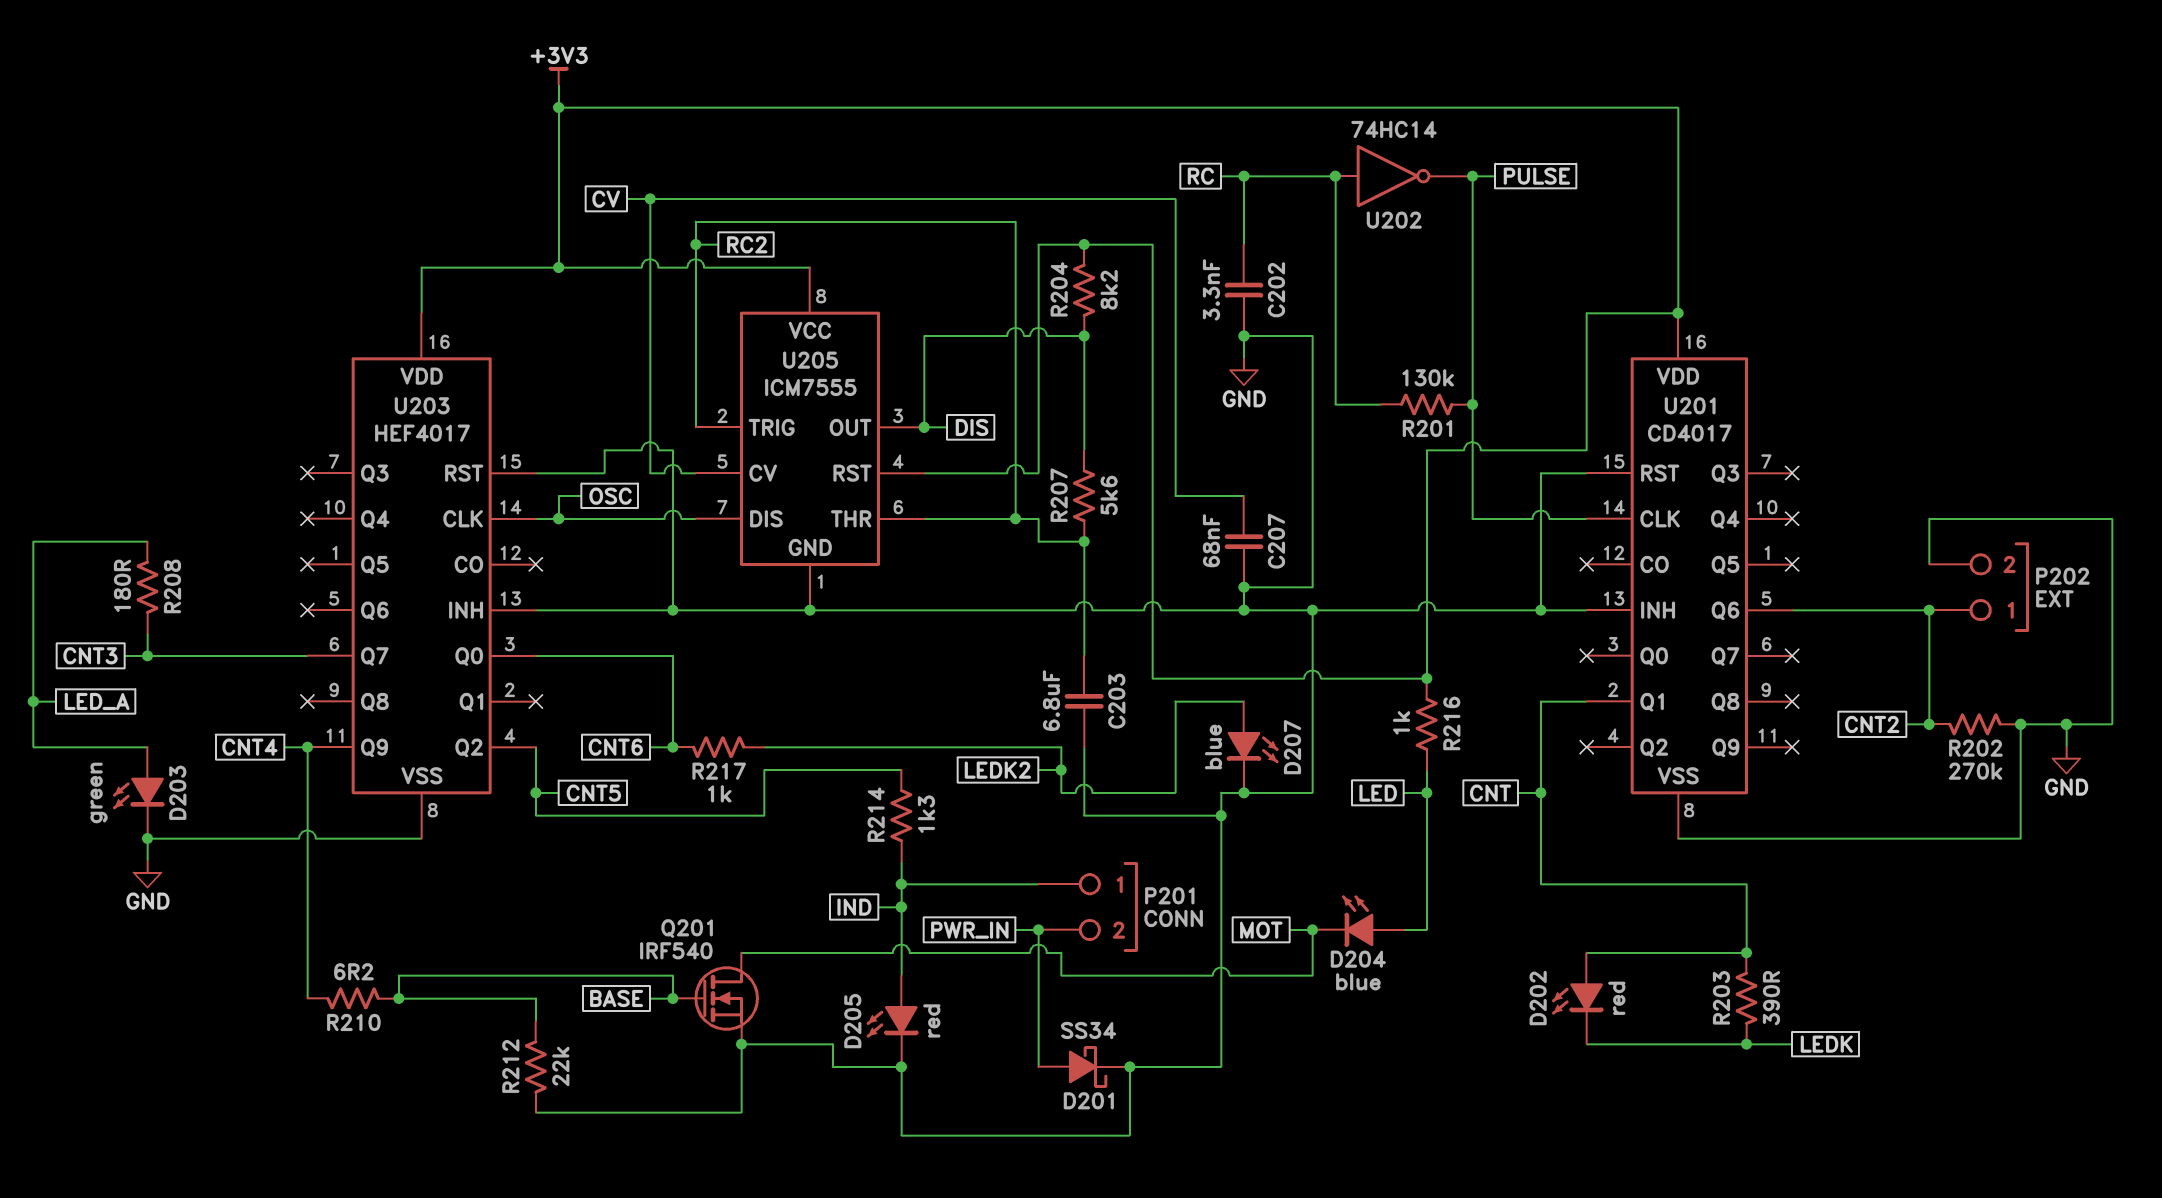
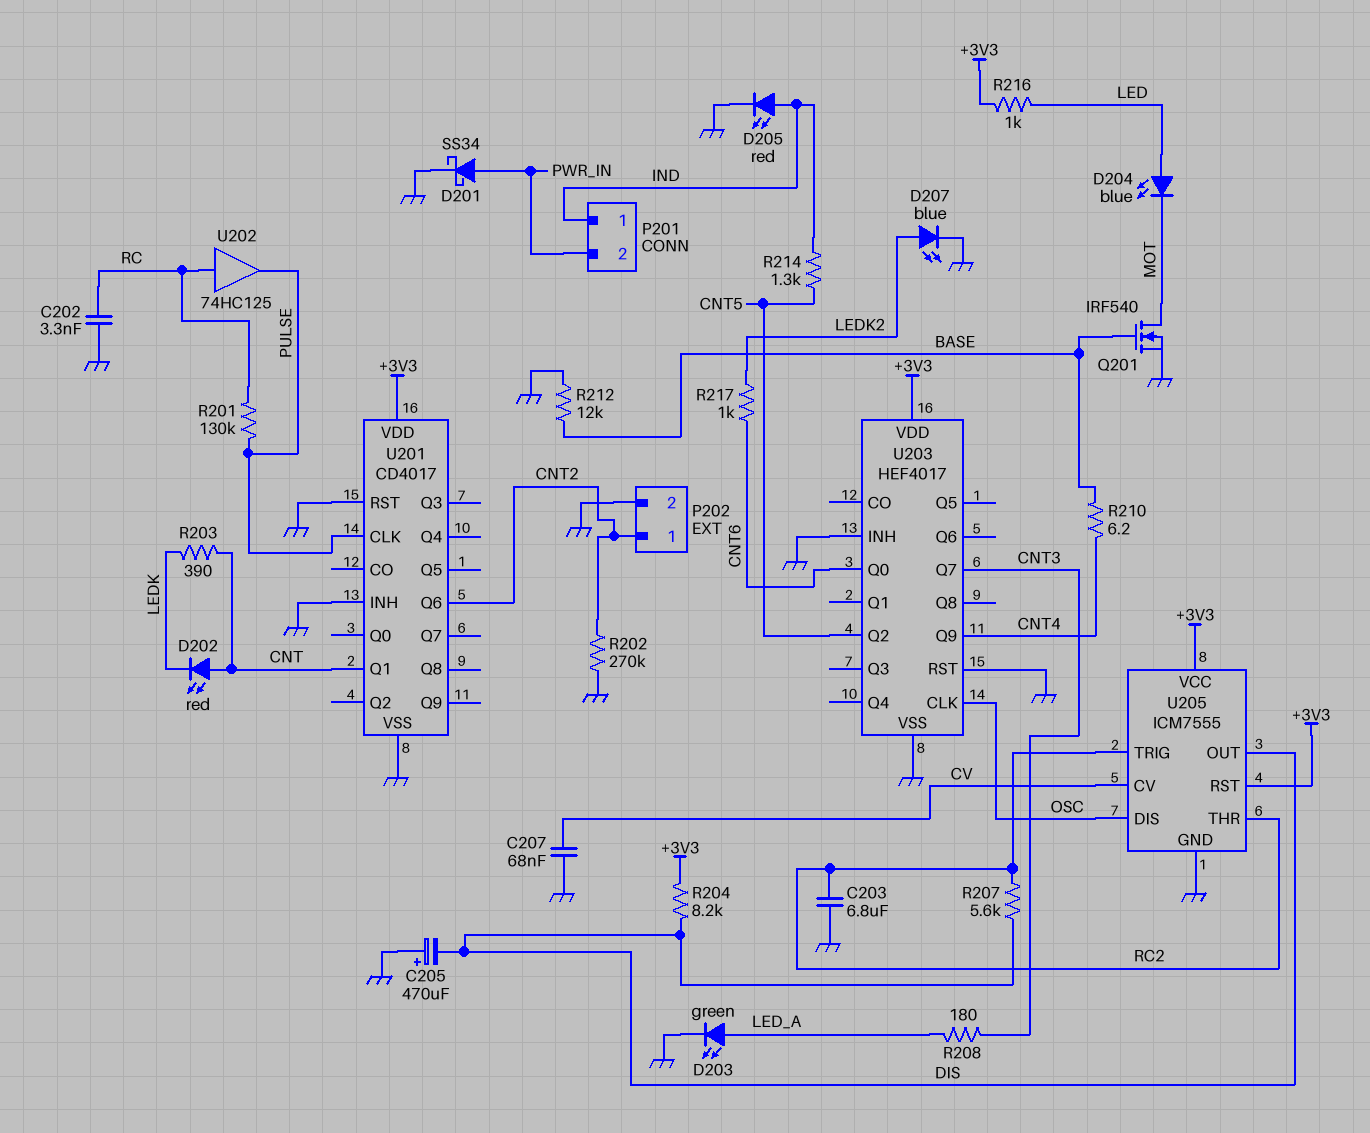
C205: none -> 470uF (plus GND, minus DIS)
R212: 22k (BASE, GND) -> 12k (BASE, GND)
U202: NOT 74HC14 (in RC, out PULSE) -> buffer 74HC125 (in RC, out PULSE)

